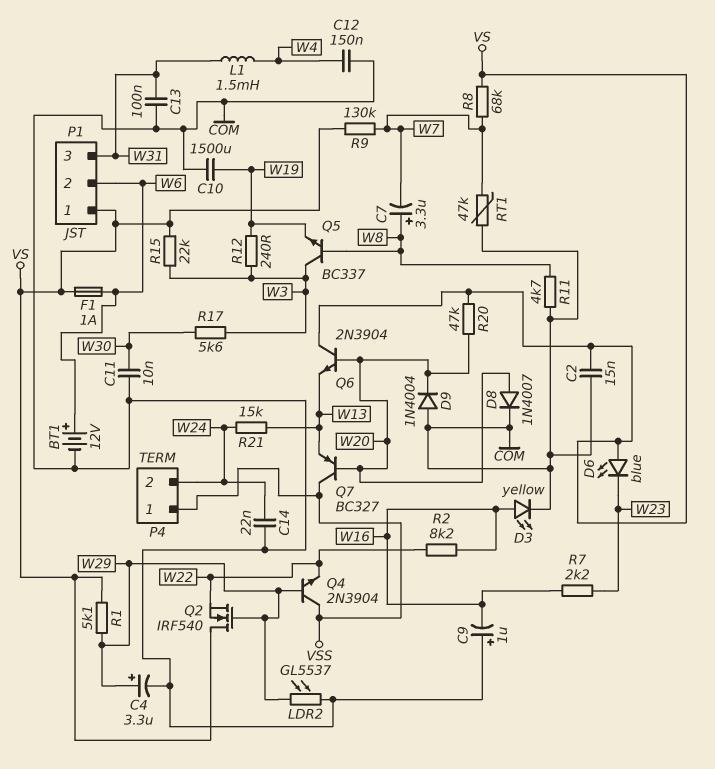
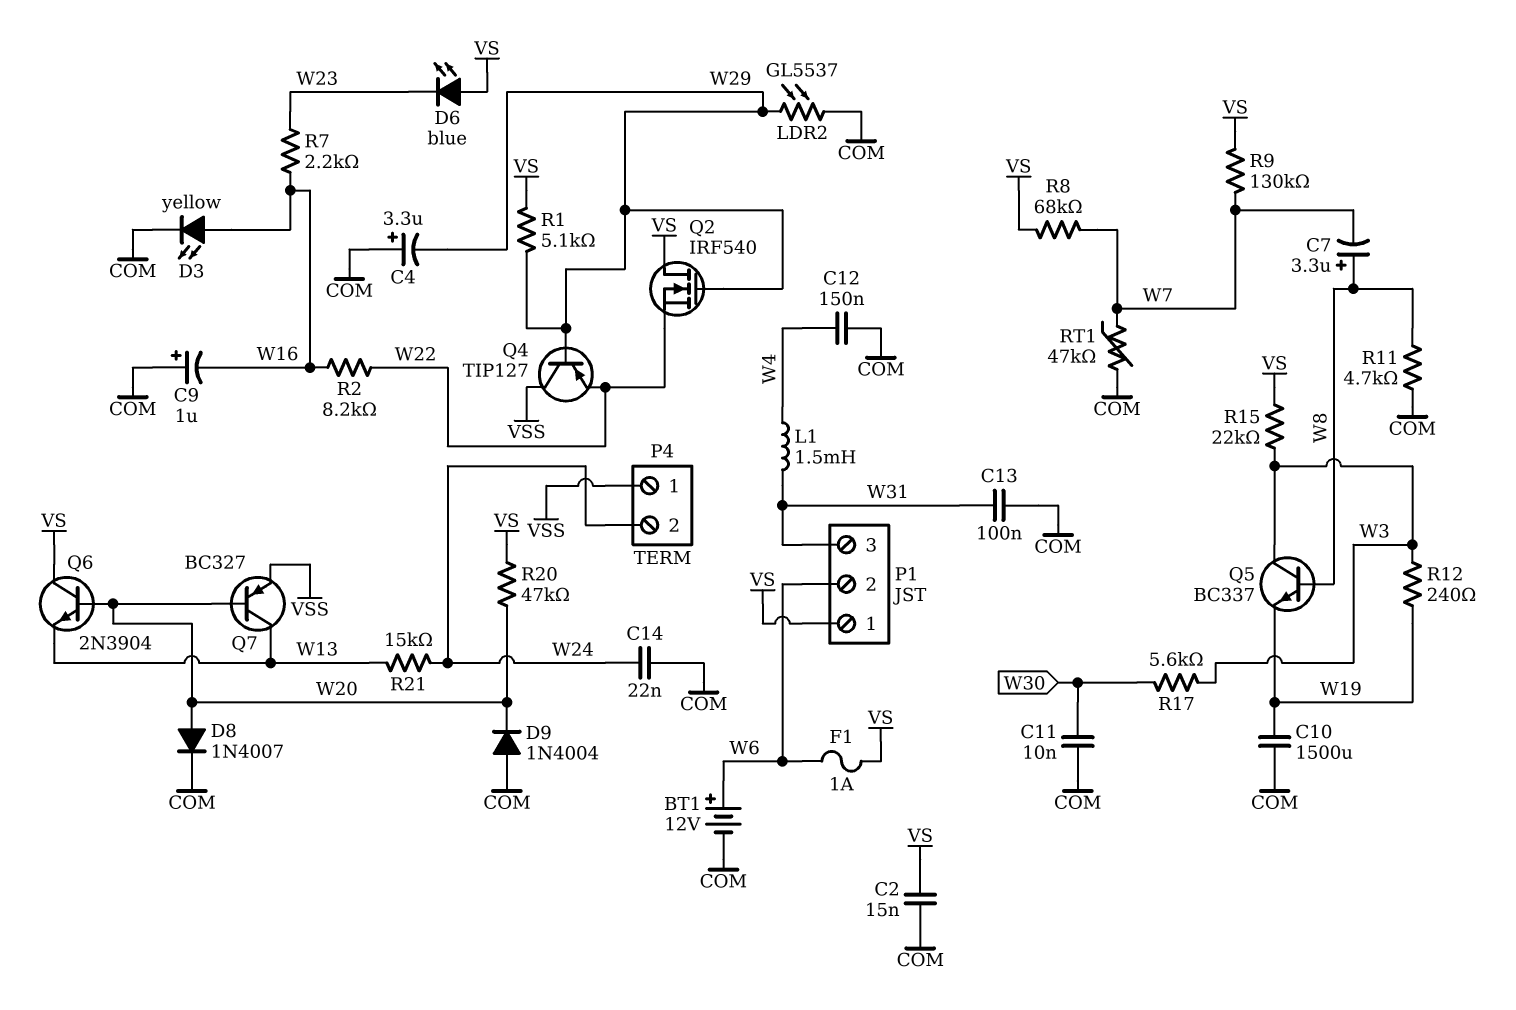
C4: 3.3uF (plus W29, minus COM) -> 3.3uF (plus COM, minus W29)
Q4: NPN 2N3904 (B W29, C VSS, E W22) -> PNP TIP127 (B W29, C VSS, E W22)
Q7: PNP BC327 (B W20, C VSS, E W13) -> PNP BC327 (B W20, C W13, E VSS)

